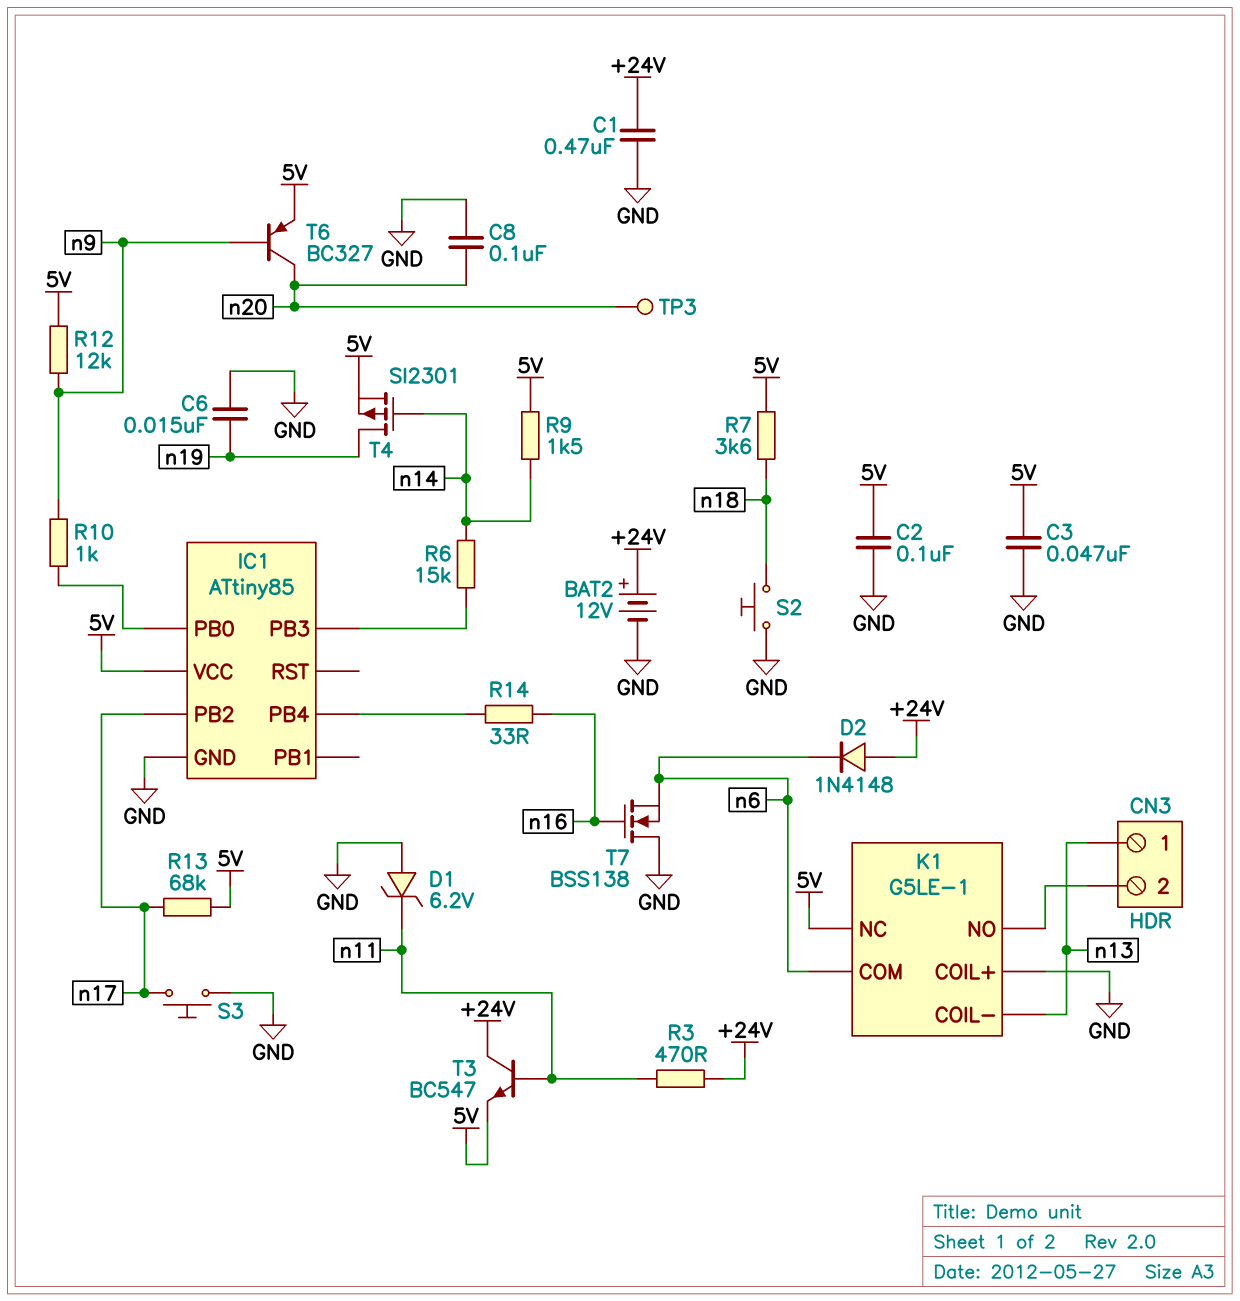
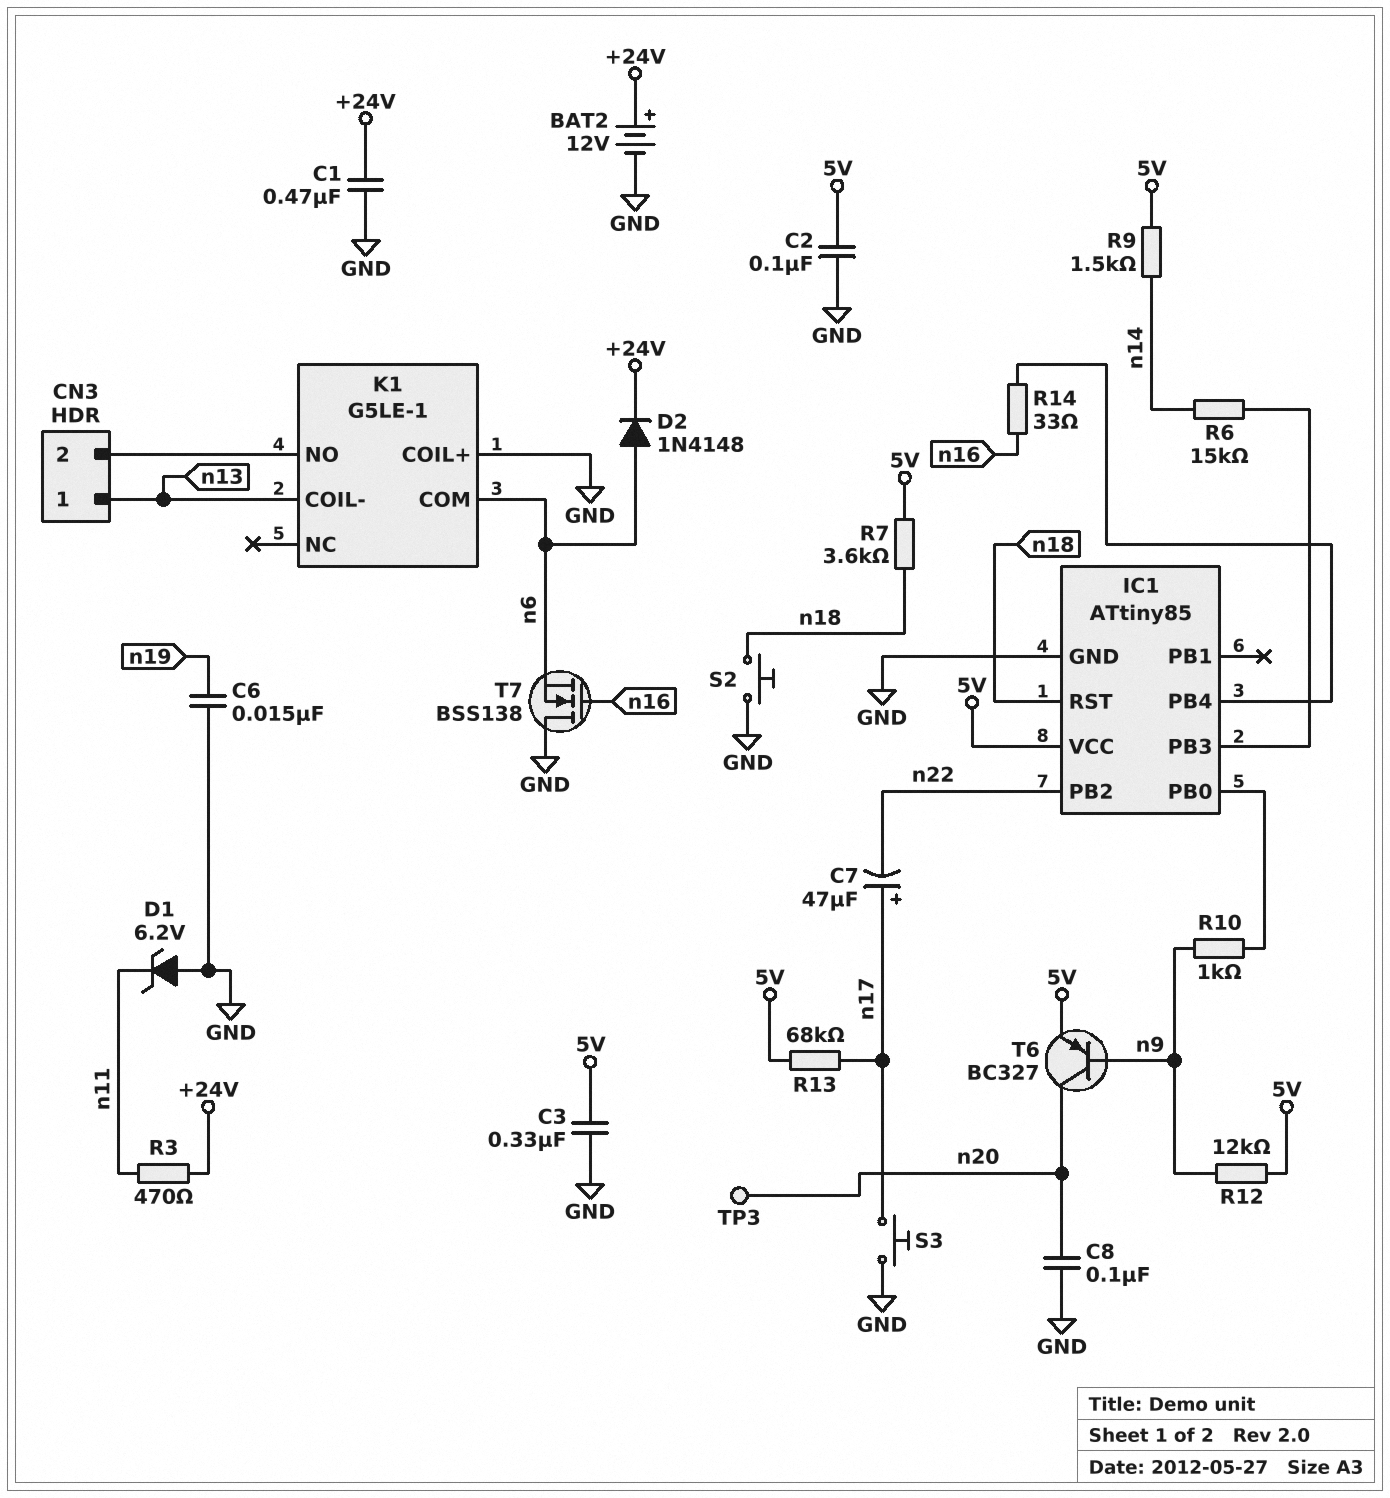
C3: 47nF (5V, GND) -> 330nF (5V, GND)
C7: none -> 47uF (plus n17, minus n22)
D2: diode 1N4148 (A +24V, K n6) -> diode 1N4148 (A n6, K +24V)
IC1 pin PB2: n17 -> n22
IC1 pin RST: none -> n18
K1 pin NC: 5V -> none
T3: NPN BC547 (B n11, C +24V, E 5V) -> none
T4: PMOS SI2301 (G n14, D n19, S 5V) -> none

